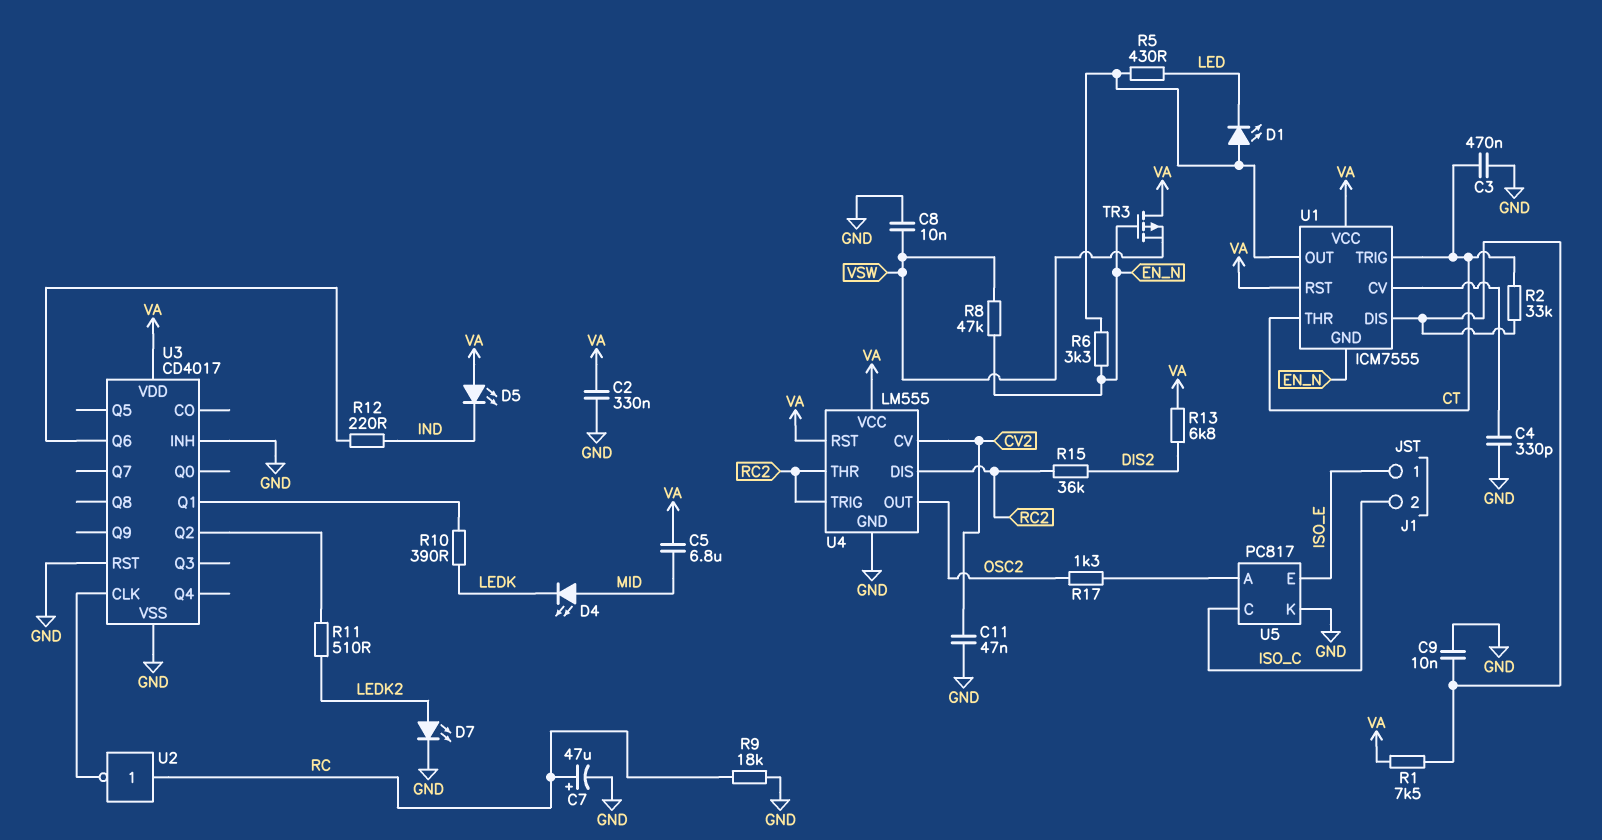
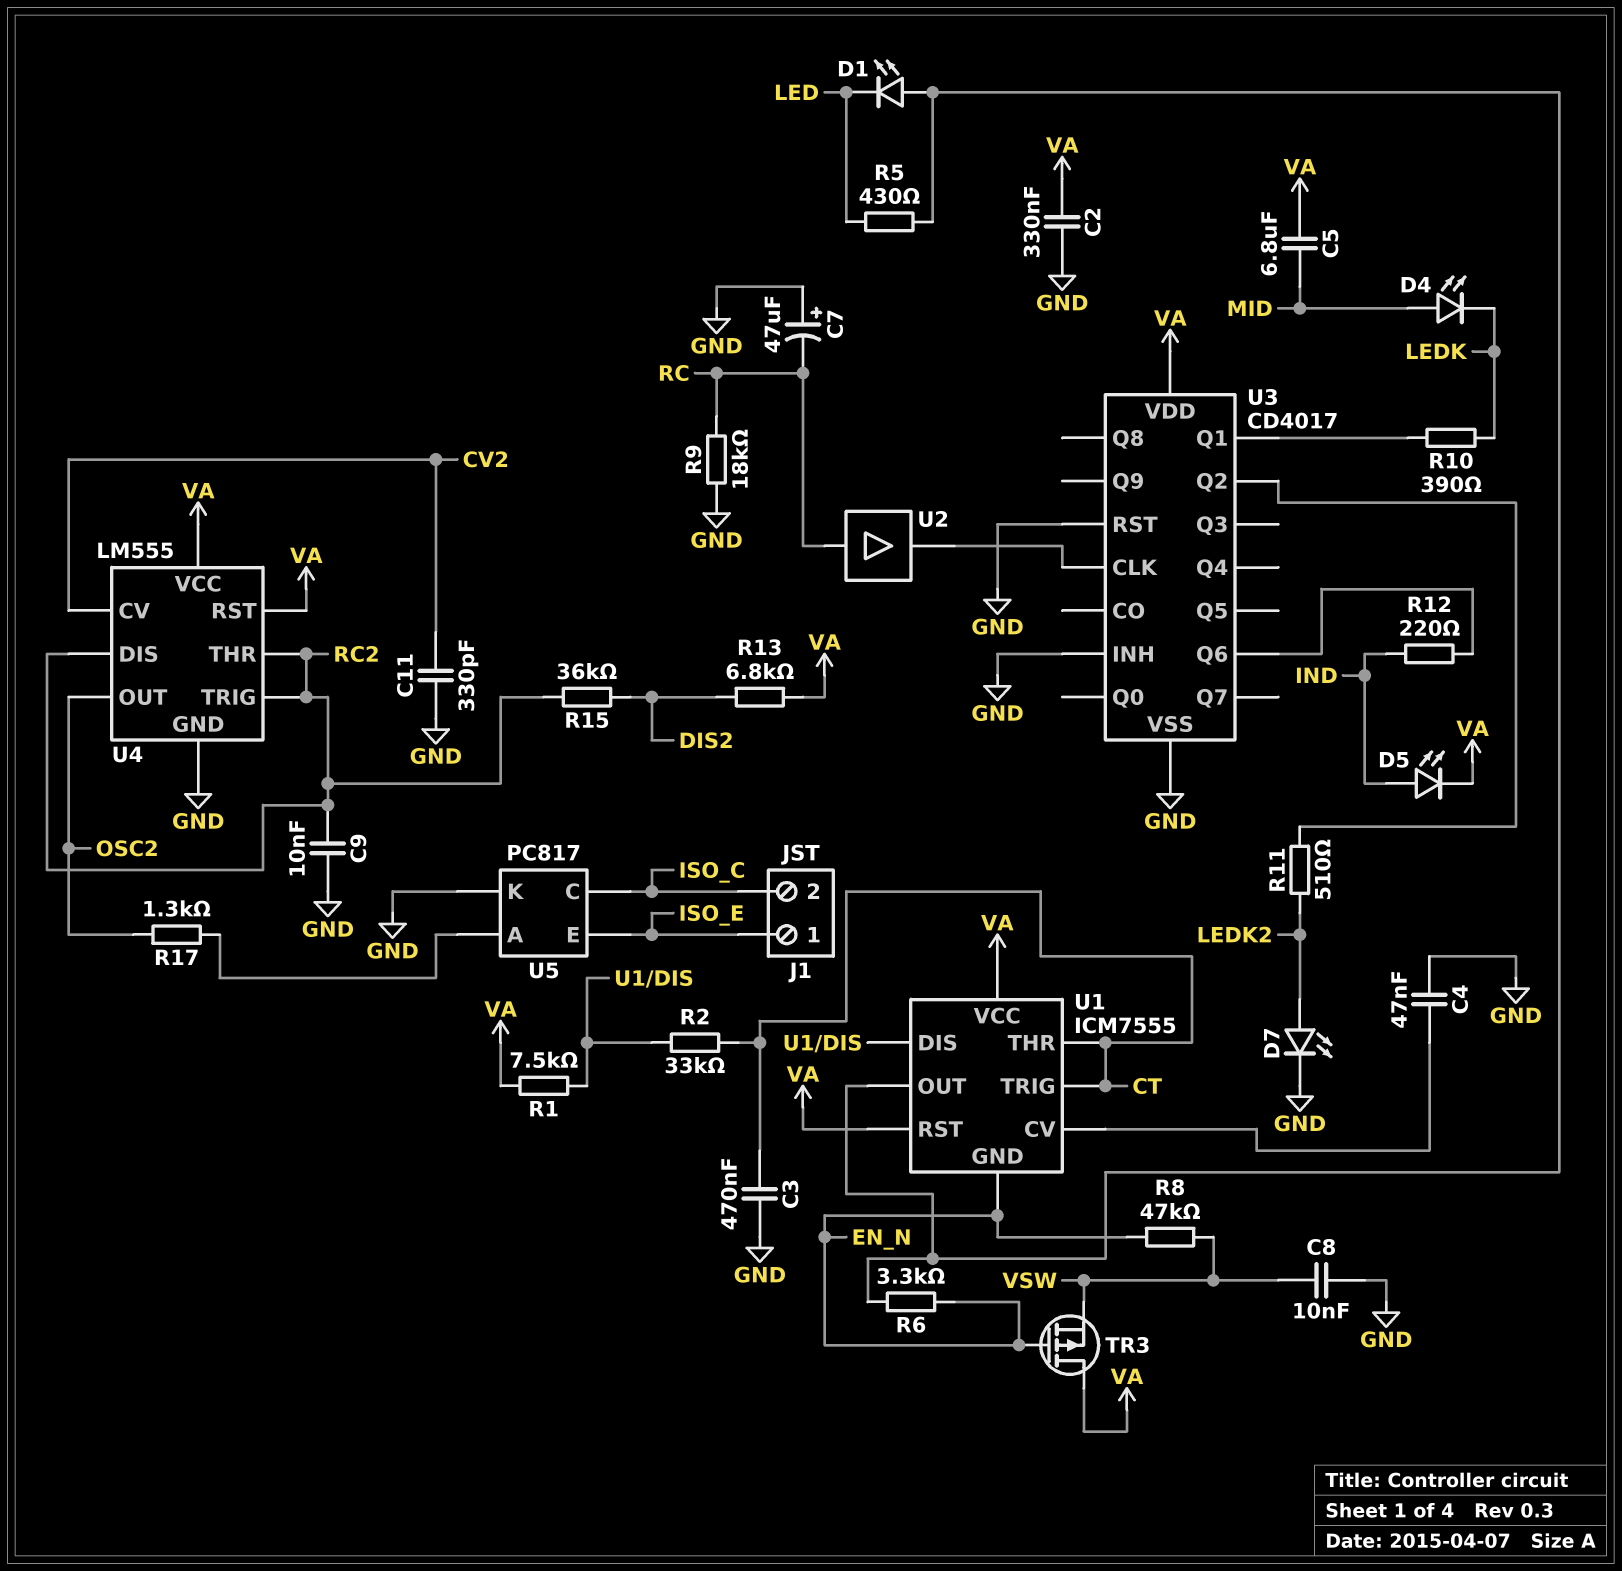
C4: 330pF (GND, U1/CV) -> 47nF (GND, U1/CV)
C7: 47uF (plus RC, minus GND) -> 47uF (plus GND, minus RC)
C9: 10nF (GND, U1/DIS) -> 10nF (GND, RC2)
C11: 47nF (CV2, GND) -> 330pF (CV2, GND)
D5: LED (A VA, K IND) -> LED (A IND, K VA)
U2: NOT (in RC, out U3/CLK) -> buffer (in RC, out U3/CLK)

